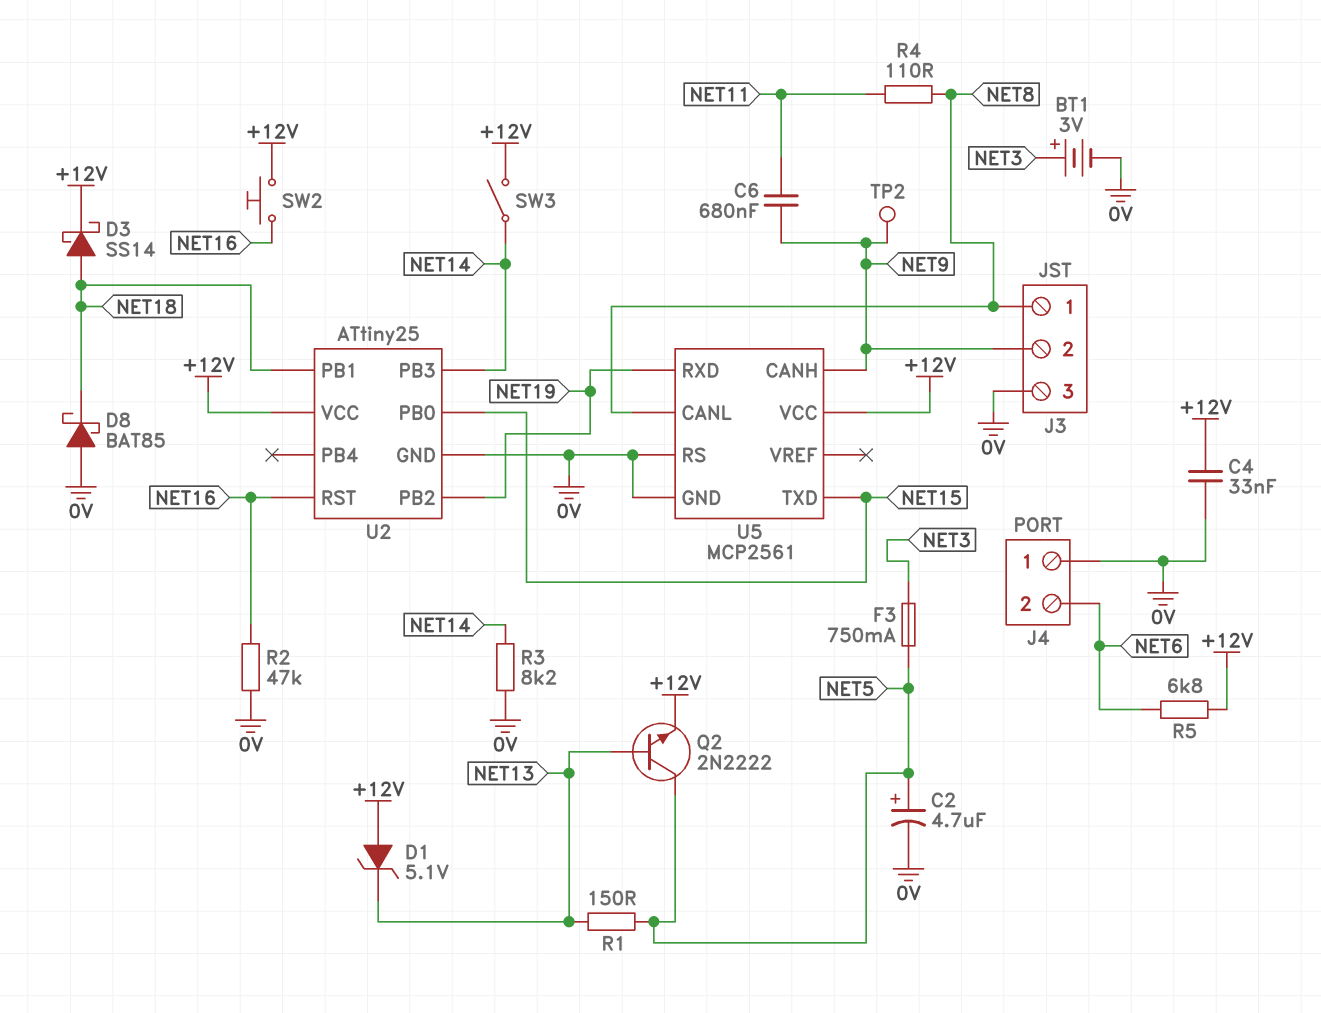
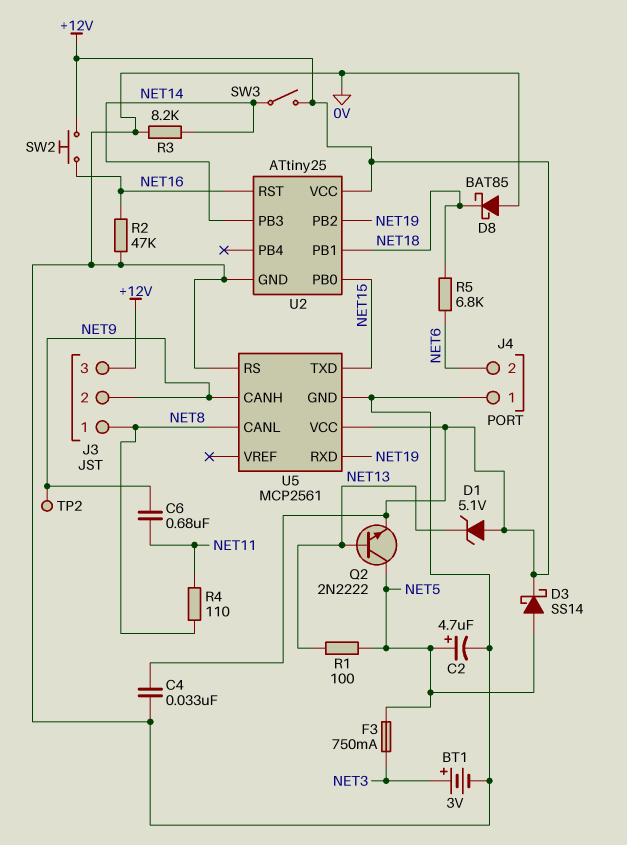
D3: schottky SS14 (A NET18, K +12V) -> schottky SS14 (A NET5, K +12V)
J3 pin 3: 0V -> +12V
R1: 150 (NET5, NET13) -> 100 (NET5, NET13)
R5: 6.8k (+12V, NET6) -> 6.8k (NET6, NET18)

